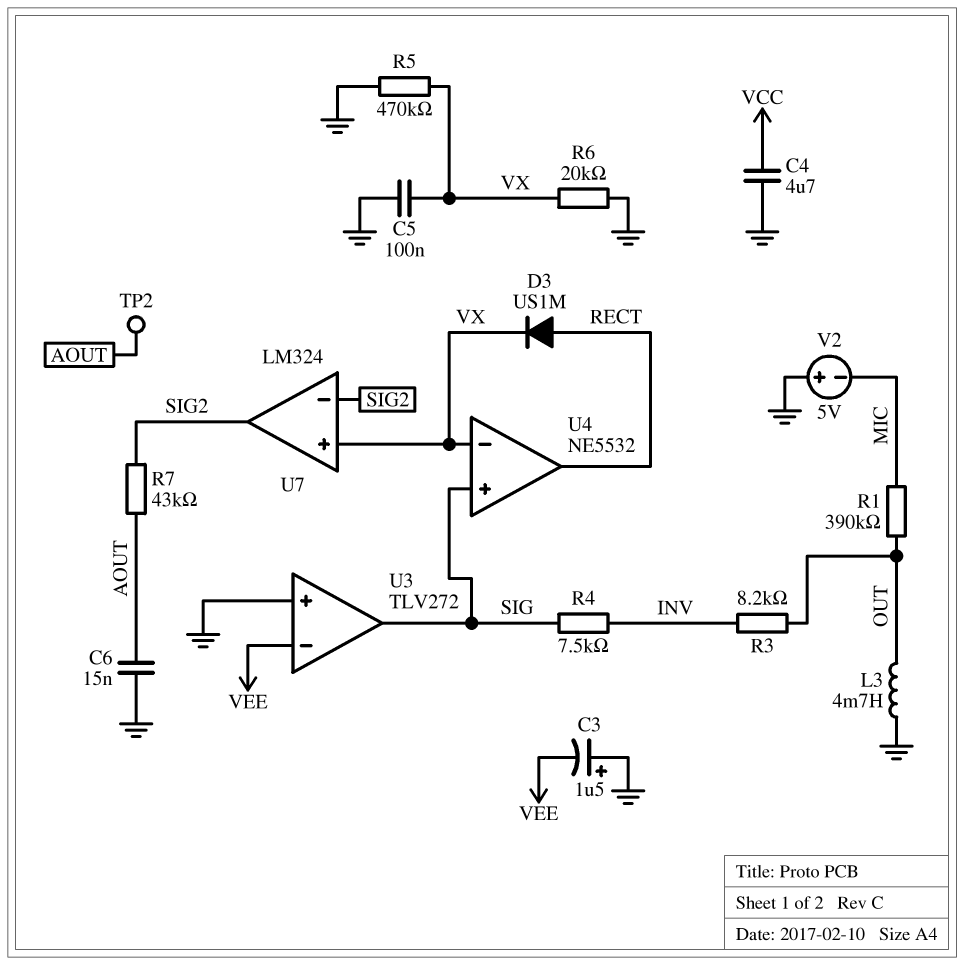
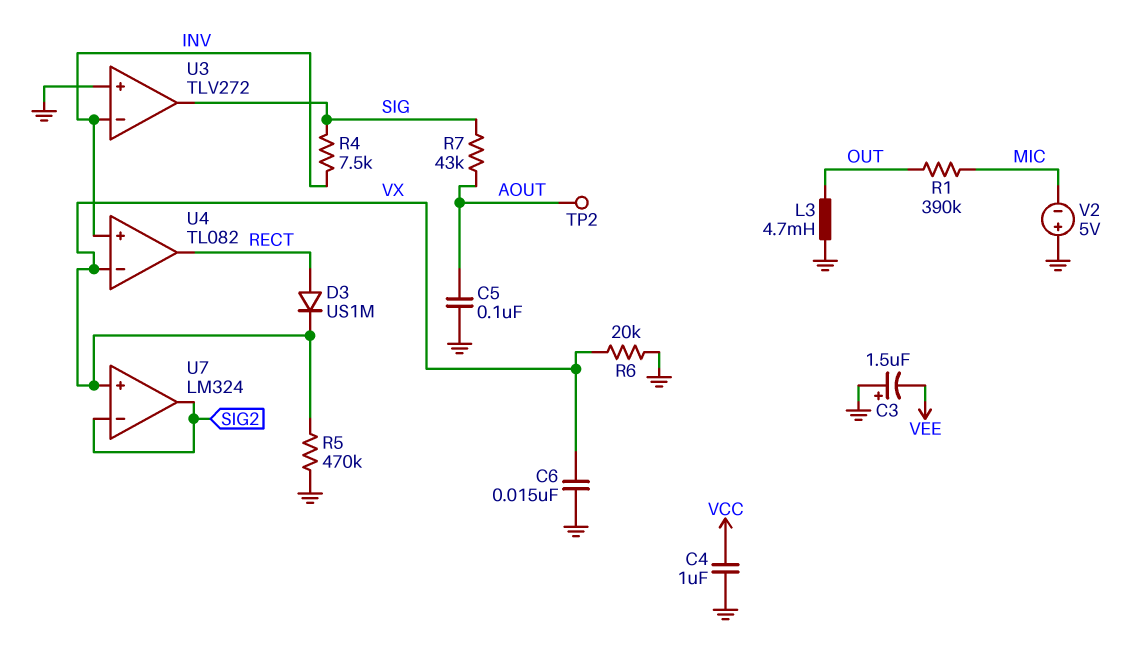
C4: 4.7uF (GND, VCC) -> 1uF (GND, VCC)
C5: 100nF (GND, VX) -> 100nF (AOUT, GND)
C6: 15nF (AOUT, GND) -> 15nF (GND, VX)
R3: 8.2k (INV, OUT) -> none
R7: 43k (AOUT, SIG2) -> 43k (AOUT, SIG)
U3 pin in-: VEE -> INV
U4: NE5532 -> TL082
U4 pin in+: SIG -> INV

